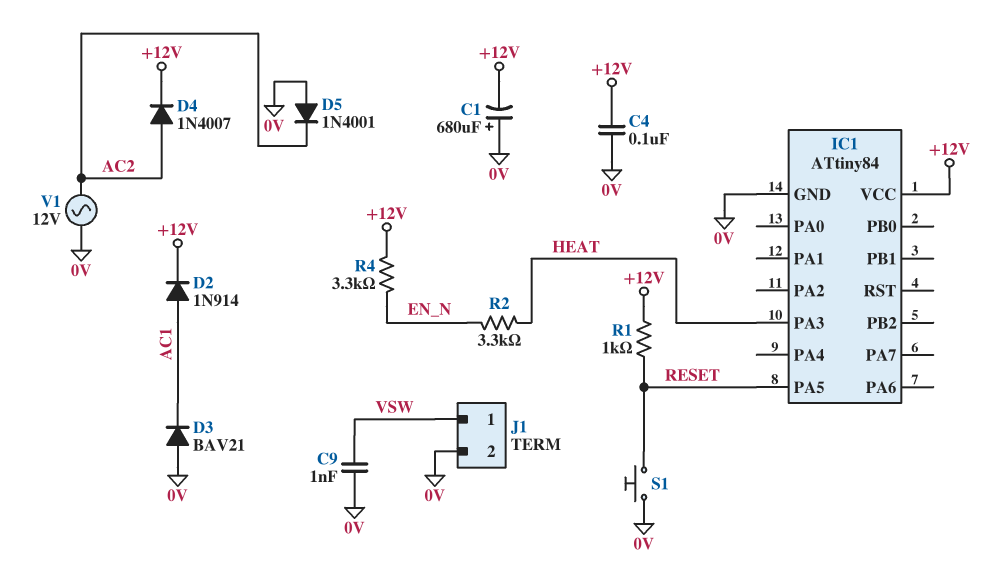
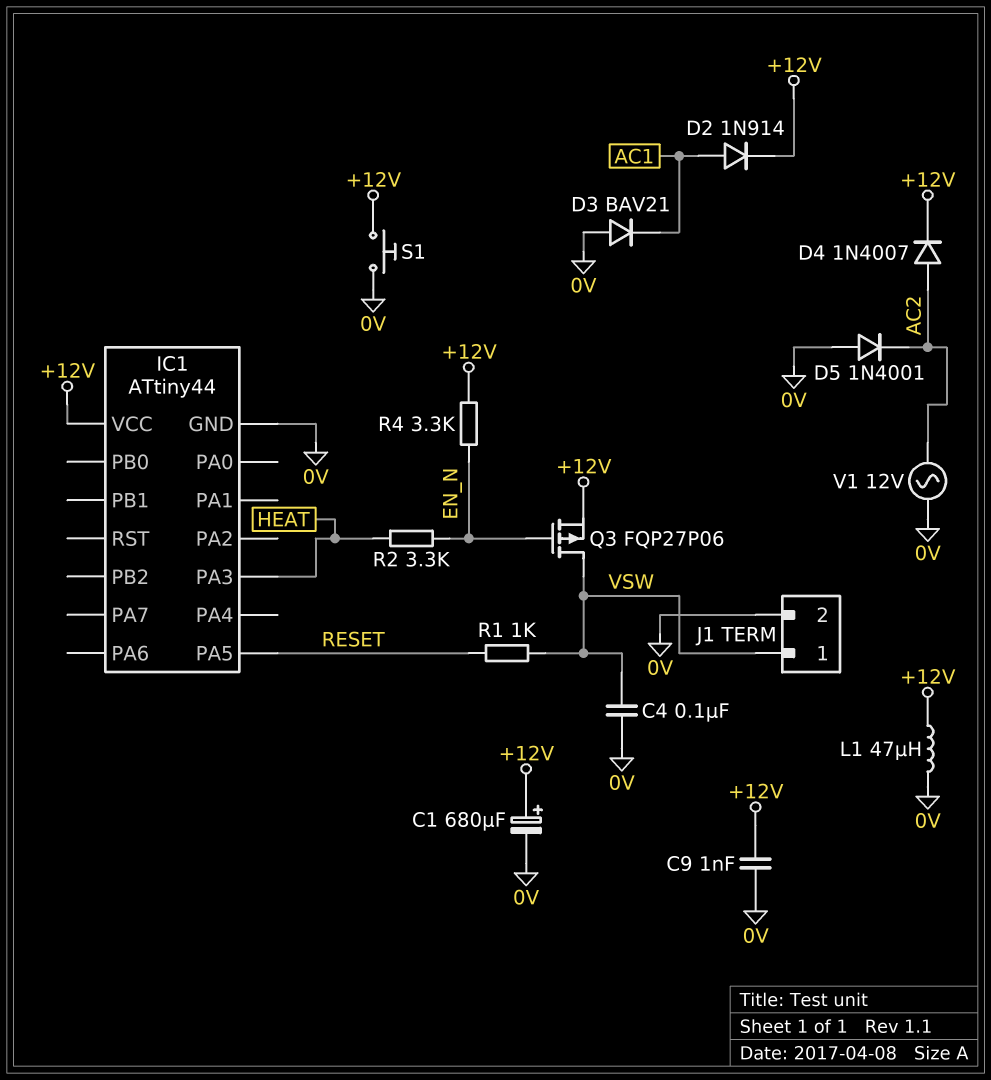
C1: 680uF (plus 0V, minus +12V) -> 680uF (plus +12V, minus 0V)
C4: 100nF (+12V, 0V) -> 100nF (0V, VSW)
C9: 1nF (0V, VSW) -> 1nF (+12V, 0V)
IC1: ATtiny84 -> ATtiny44
L1: none -> 47uH (+12V, 0V)
Q3: none -> PMOS FQP27P06 (G EN_N, D VSW, S +12V)
R1: 1k (+12V, RESET) -> 1k (RESET, VSW)
S1: button (0V, RESET) -> button (+12V, 0V)

